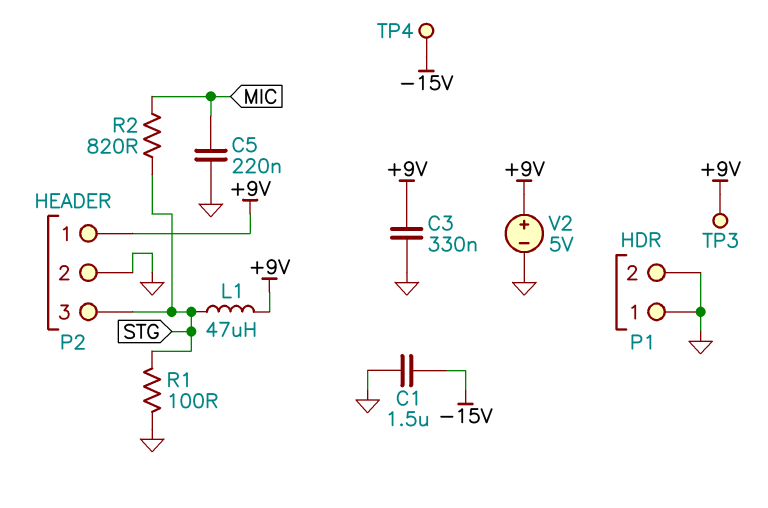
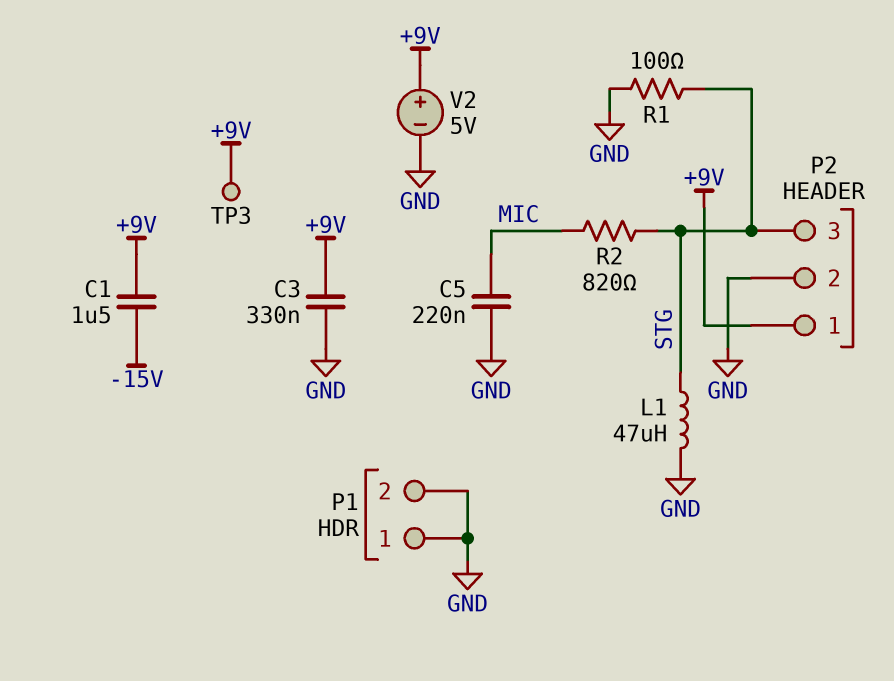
C1: 1.5uF (-15V, GND) -> 1.5uF (+9V, -15V)
L1: 47uH (+9V, STG) -> 47uH (GND, STG)
TP4: test point (-15V) -> none

